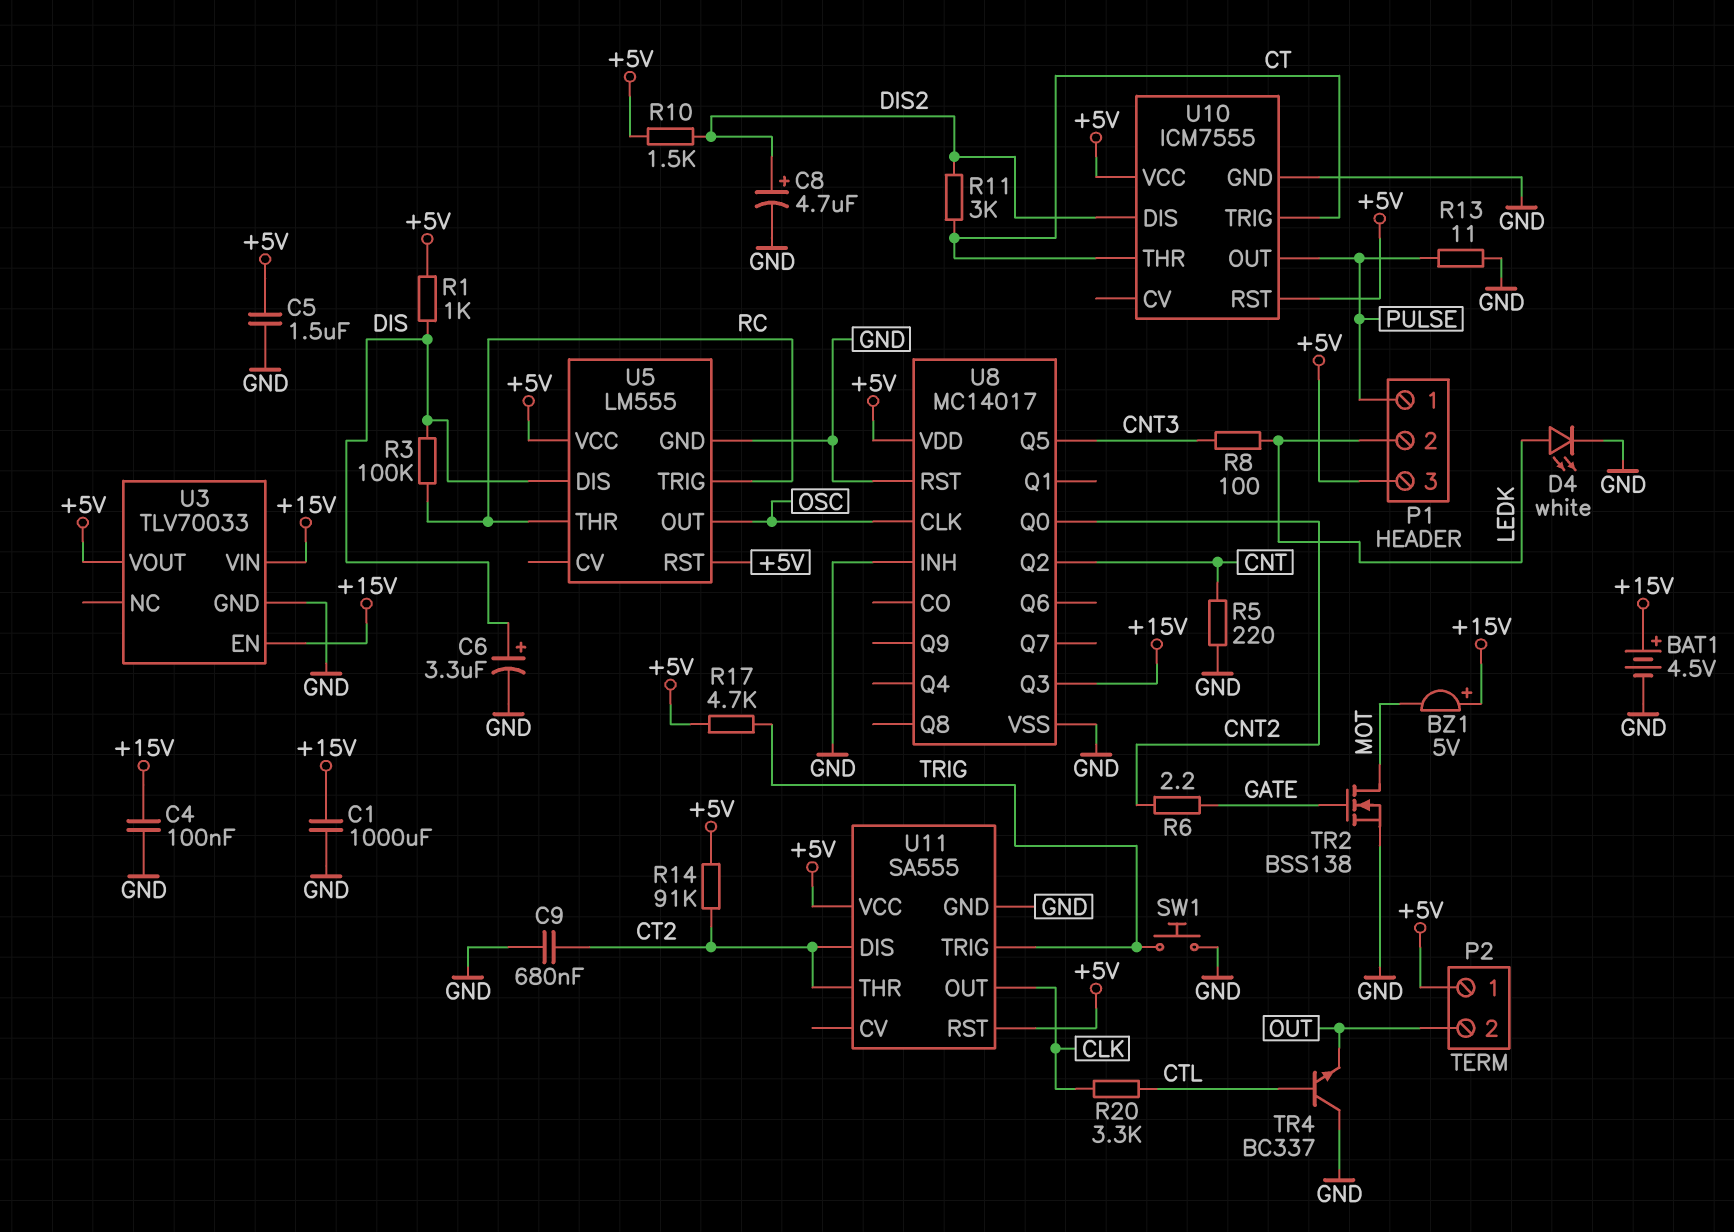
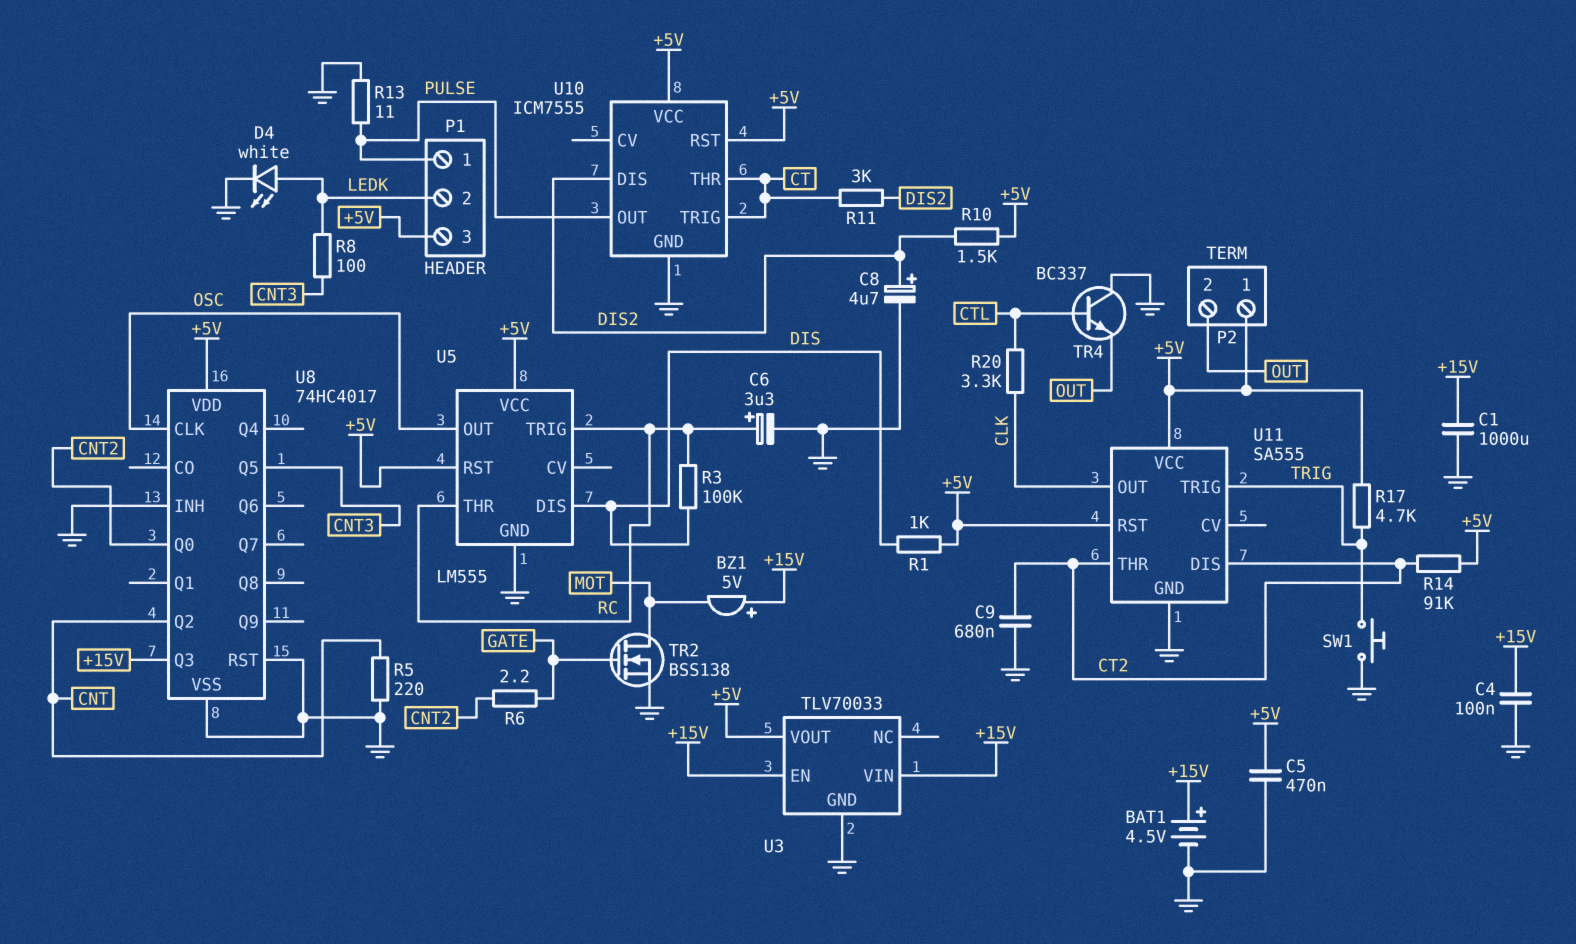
C5: 1.5uF (+5V, GND) -> 470nF (+5V, GND)
C6: 3.3uF (plus DIS, minus GND) -> 3.3uF (plus RC, minus GND)
U8: MC14017 -> 74HC4017

